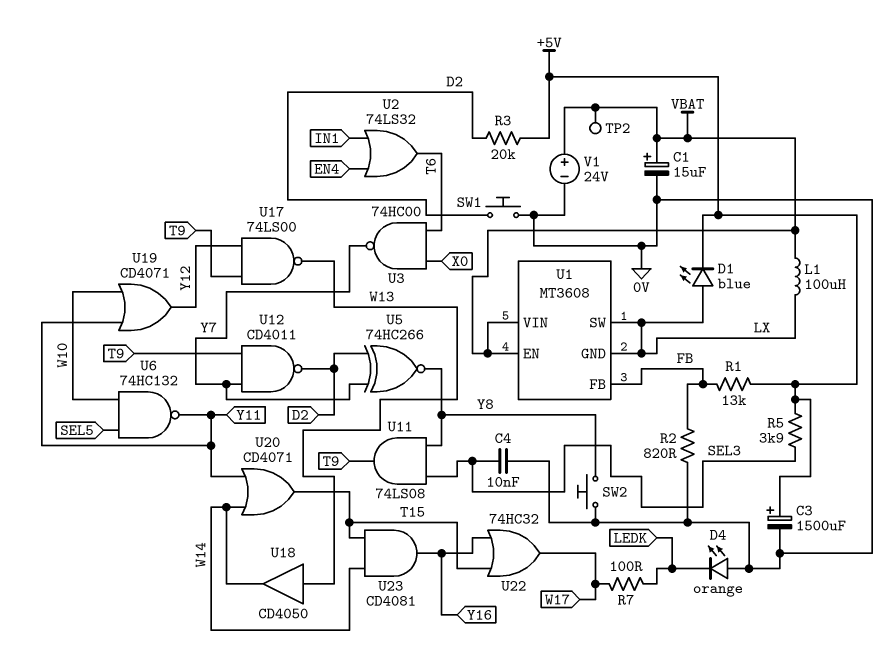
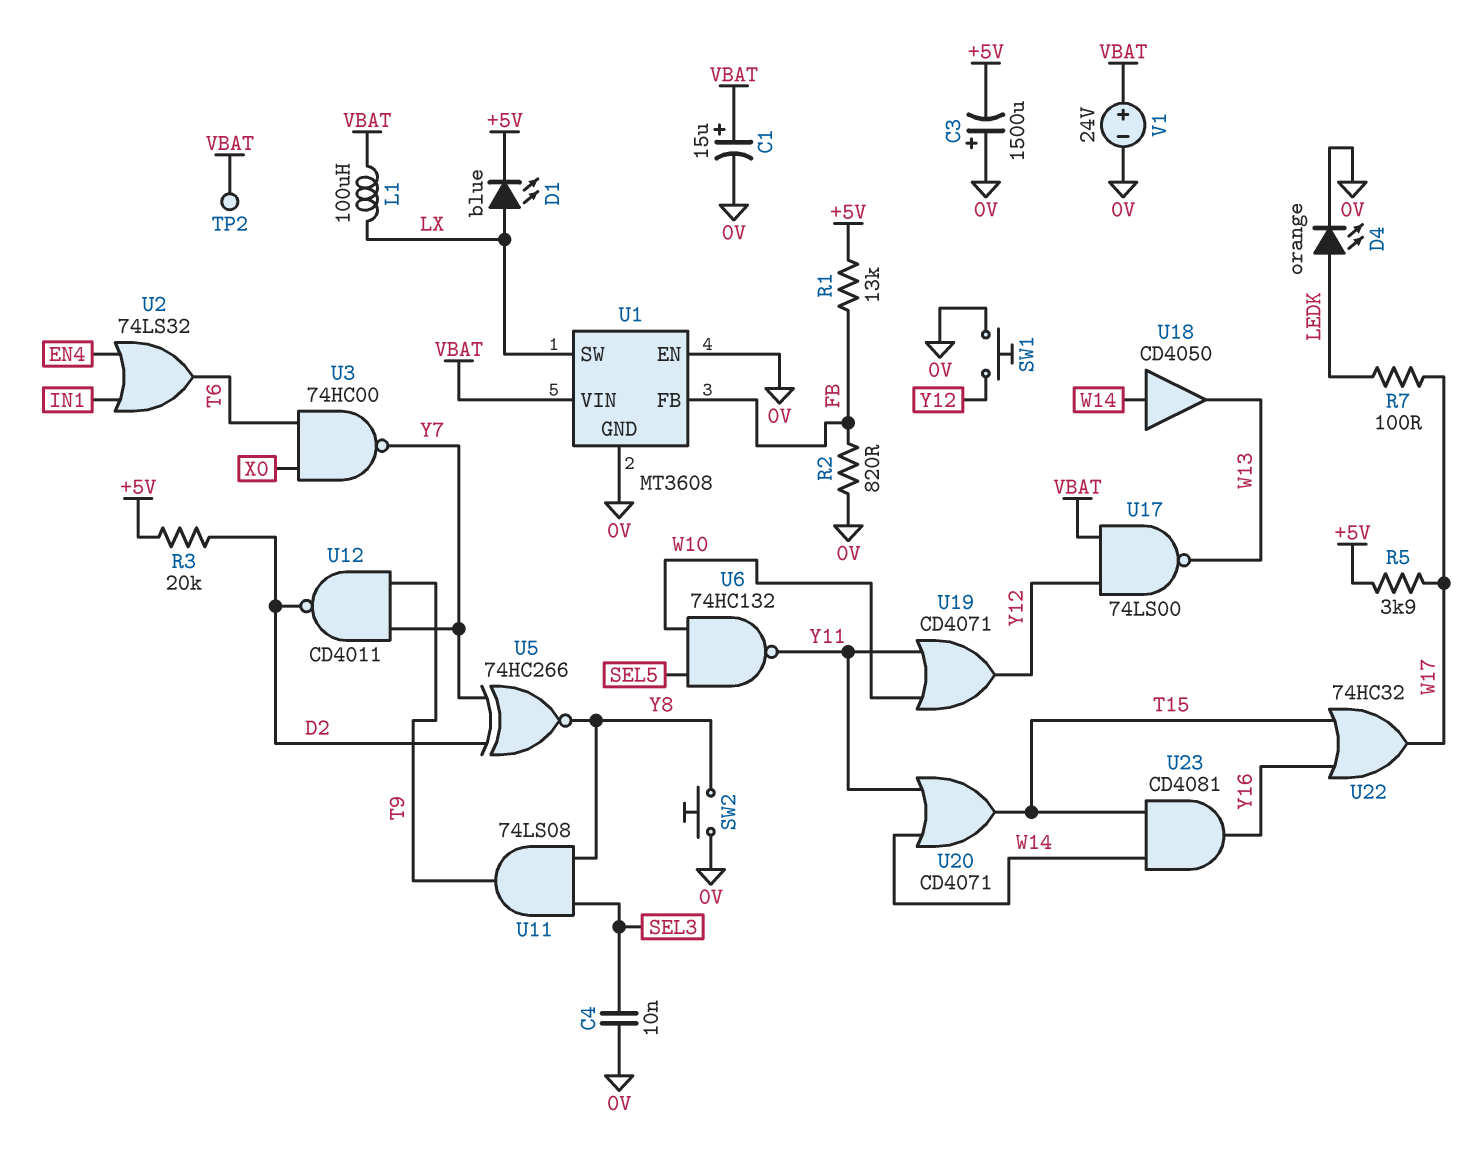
C3: 1500uF (plus +5V, minus 0V) -> 1500uF (plus 0V, minus +5V)
D4: LED orange (A 0V, K LEDK) -> LED orange (A LEDK, K 0V)
R5: 3.9k (+5V, SEL3) -> 3.9k (+5V, W17)
SW1: button (0V, D2) -> button (0V, Y12)
U1 pin EN: VBAT -> 0V
U1 pin GND: LX -> 0V
U17: NAND 74LS00 (in T9, in Y12, out W13) -> NAND 74LS00 (in VBAT, in Y12, out W13)
U18: buffer CD4050 (in W13, out W14) -> buffer CD4050 (in W14, out W13)

